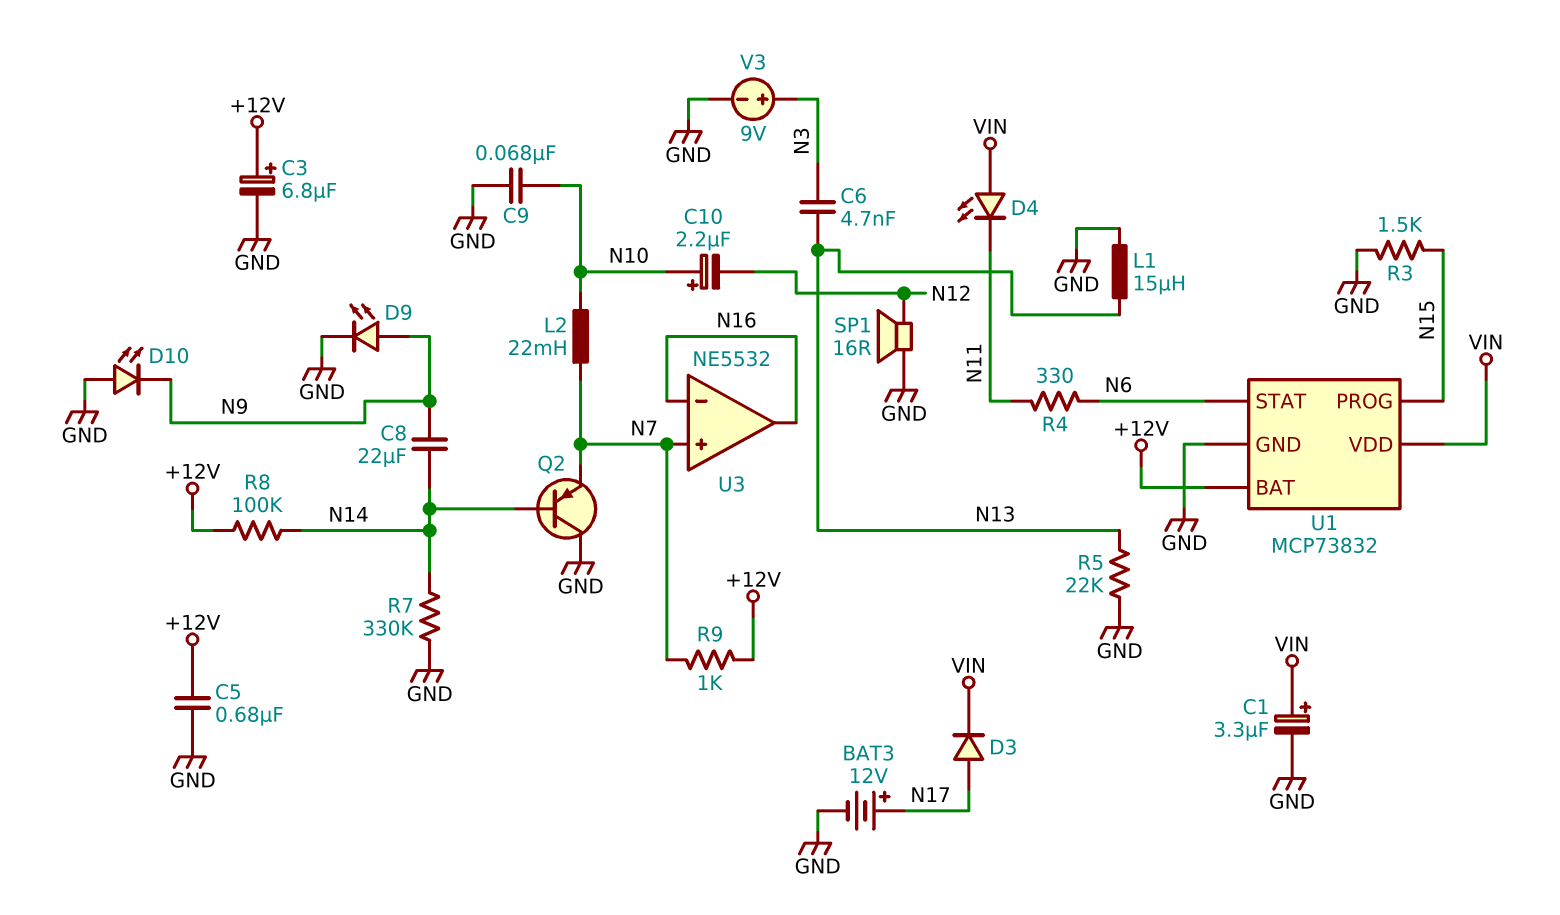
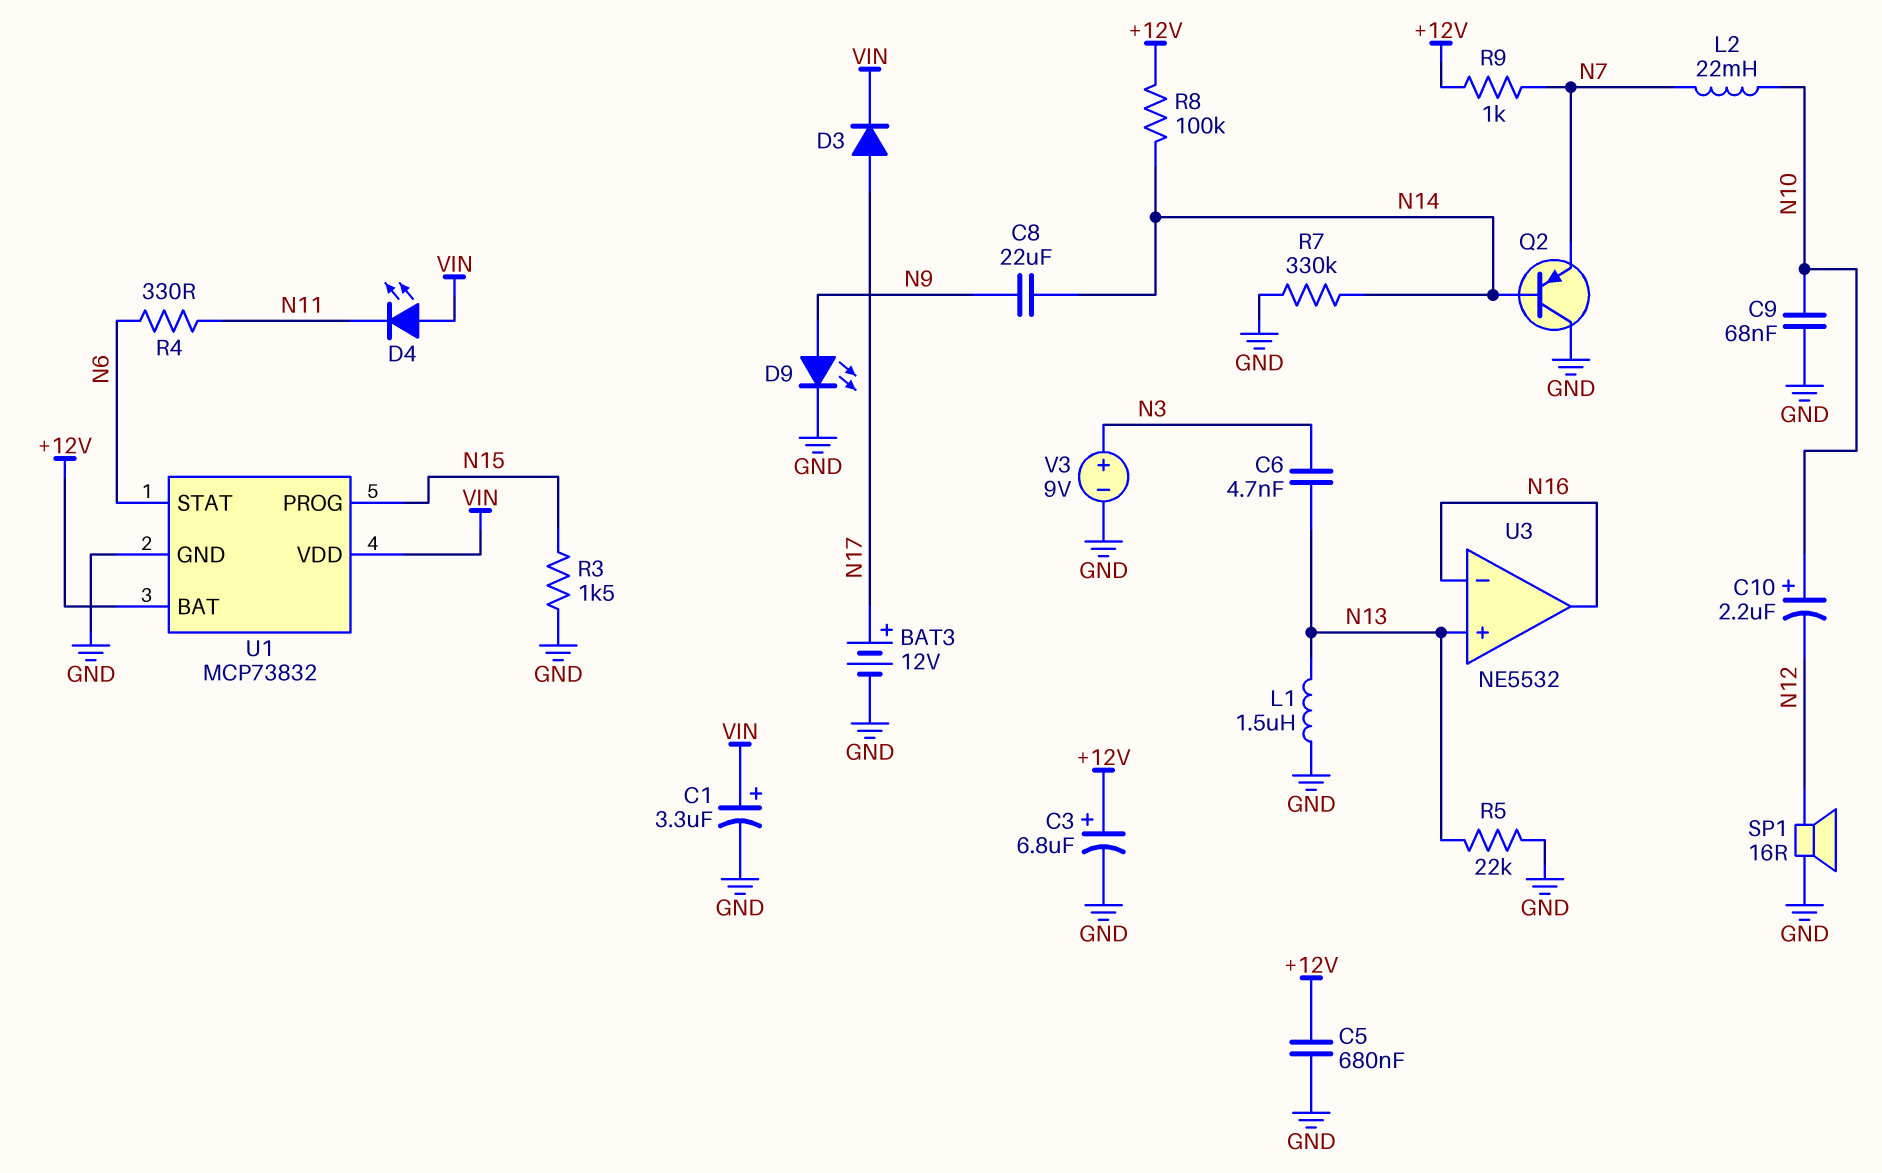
D10: LED (A GND, K N9) -> none
L1: 15uH (GND, N13) -> 1.5uH (GND, N13)
U3 pin in+: N7 -> N13

